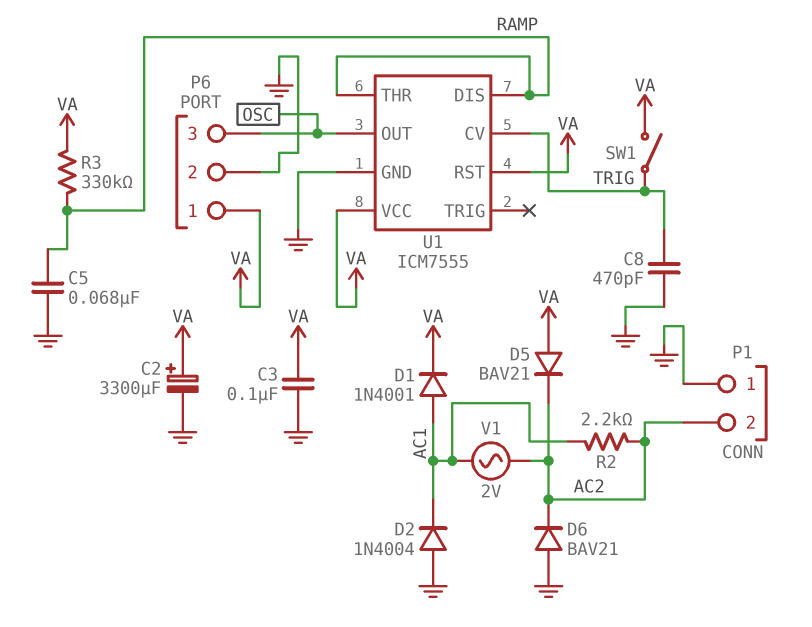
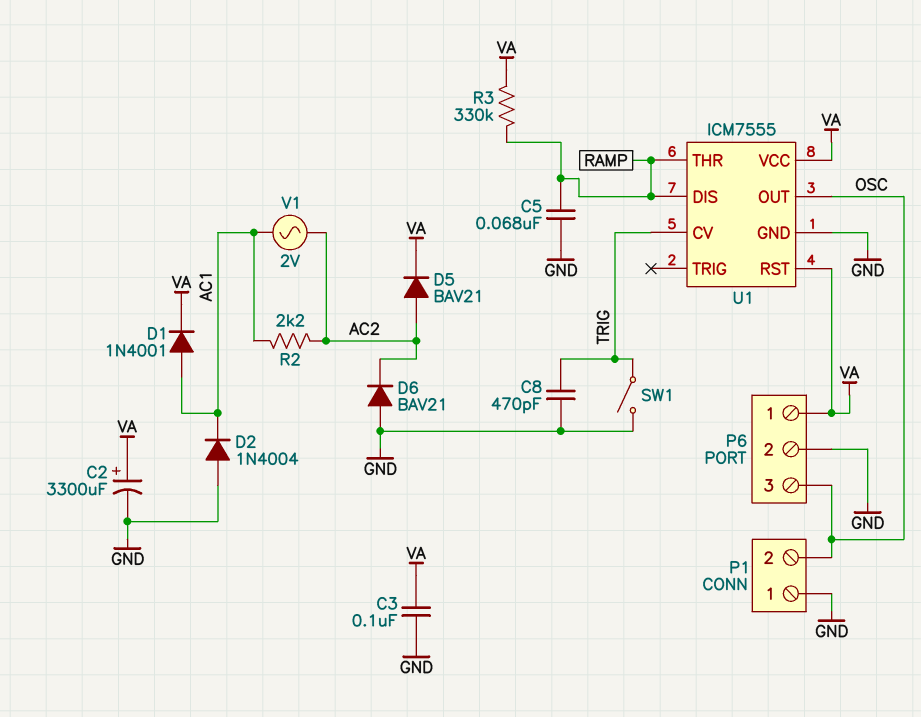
D5: diode BAV21 (A VA, K AC2) -> diode BAV21 (A AC2, K VA)
P1 pin 2: AC2 -> OSC
SW1: switch (TRIG, VA) -> switch (GND, TRIG)

